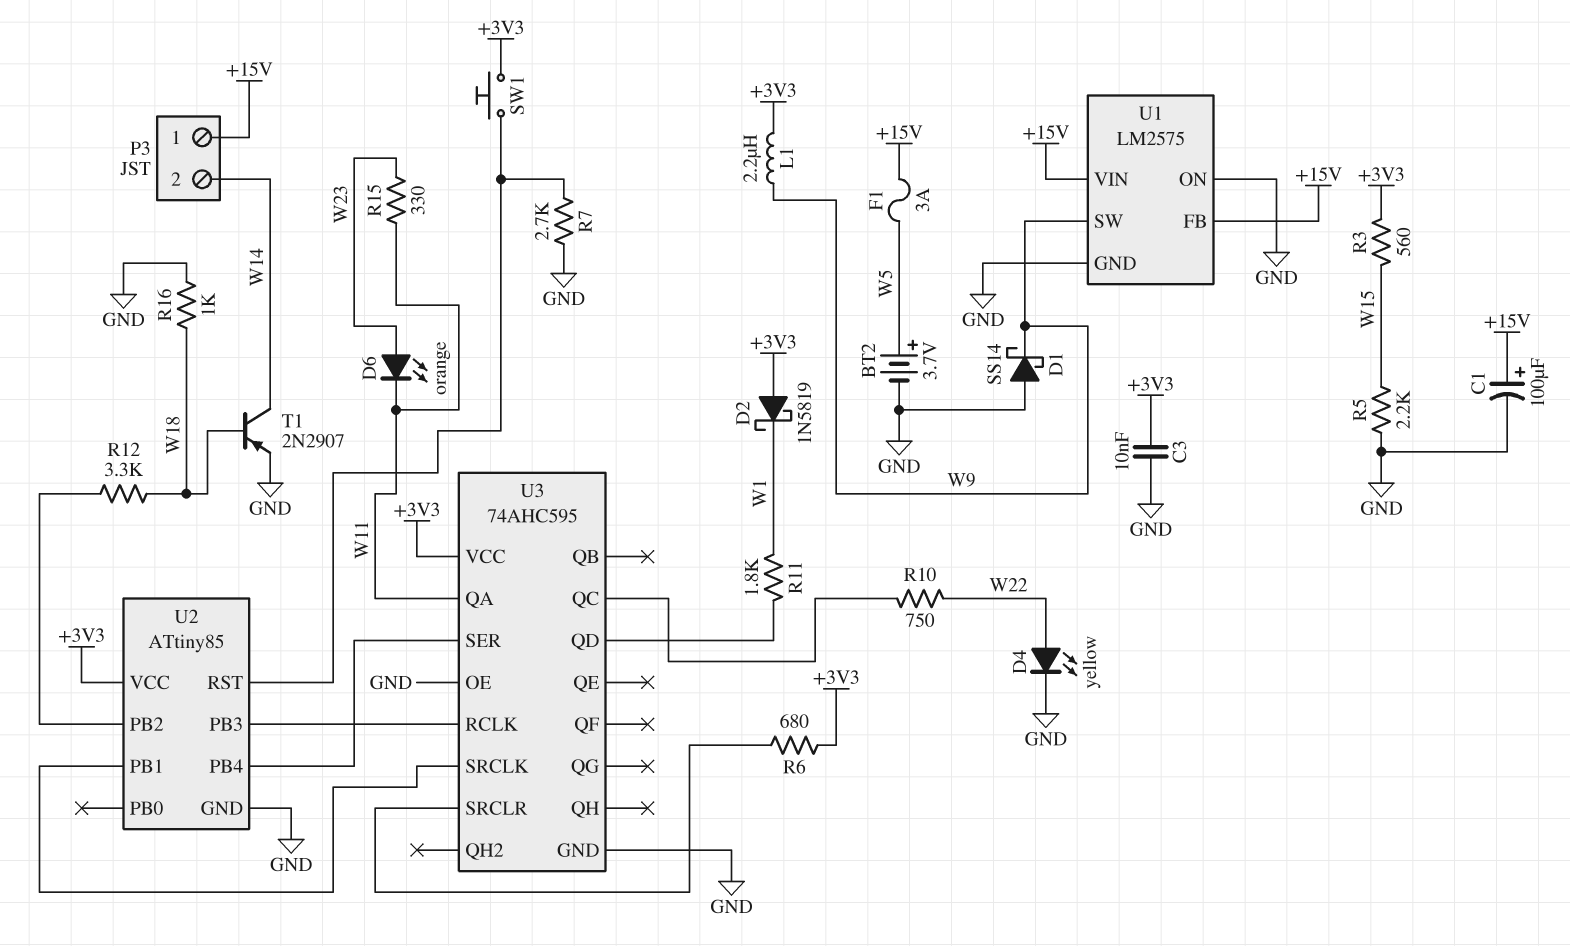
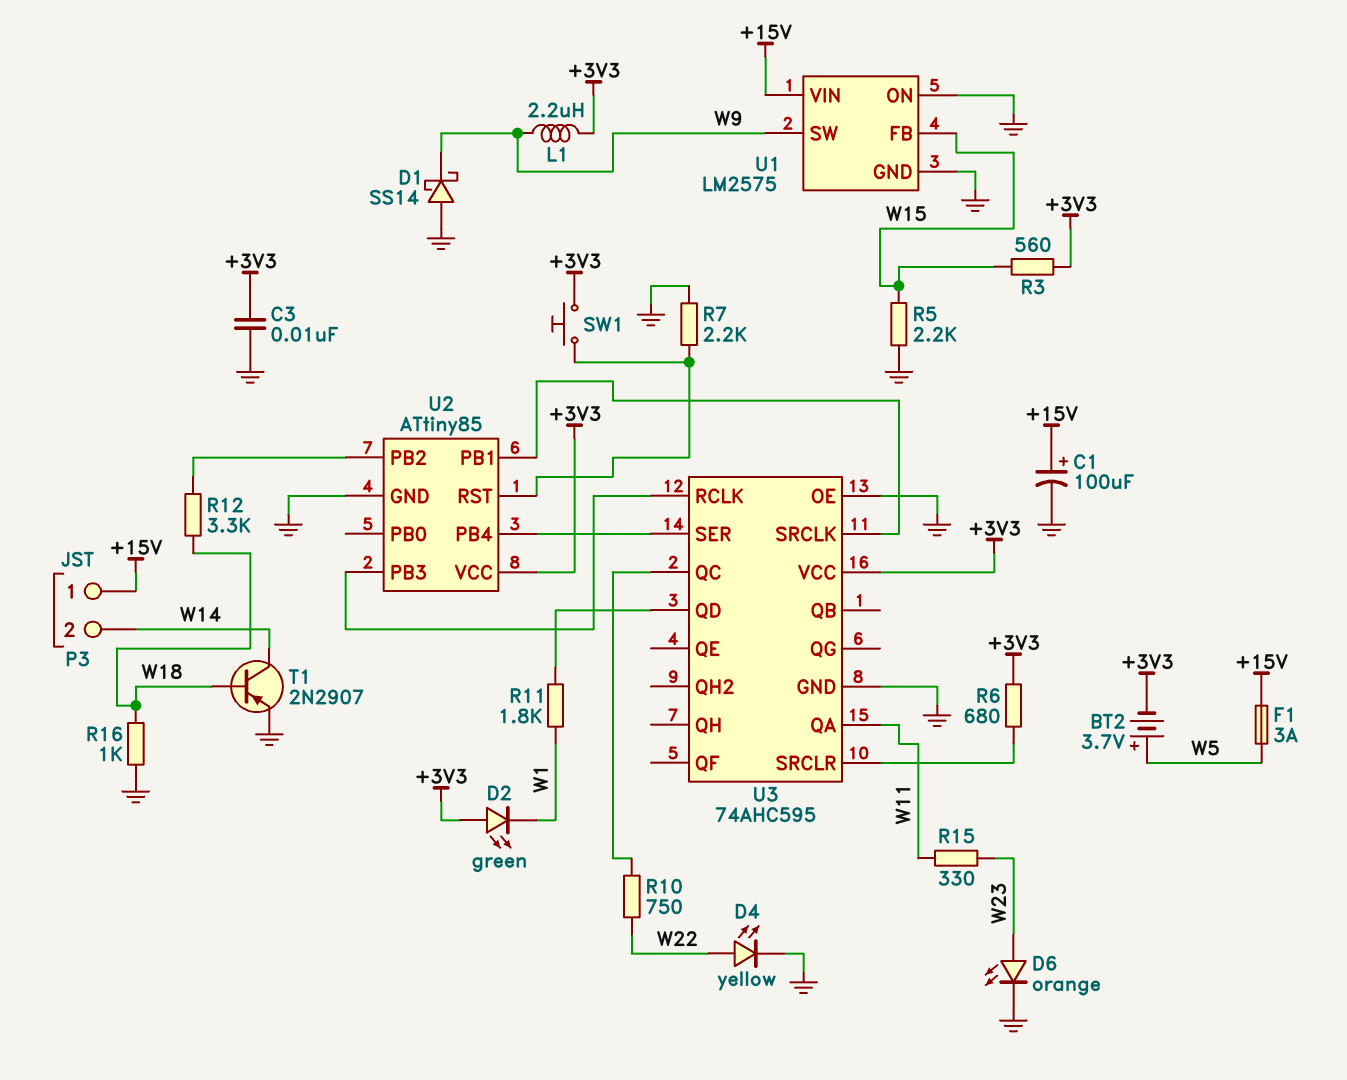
BT2: 3.7V (plus W5, minus GND) -> 3.7V (plus W5, minus +3V3)
D2: schottky 1N5819 (A +3V3, K W1) -> LED green (A +3V3, K W1)
D6: LED orange (A W23, K W11) -> LED orange (A W23, K GND)
R7: 2.7k (GND, U2/RST) -> 2.2k (GND, U2/RST)
U1 pin FB: +15V -> W15

